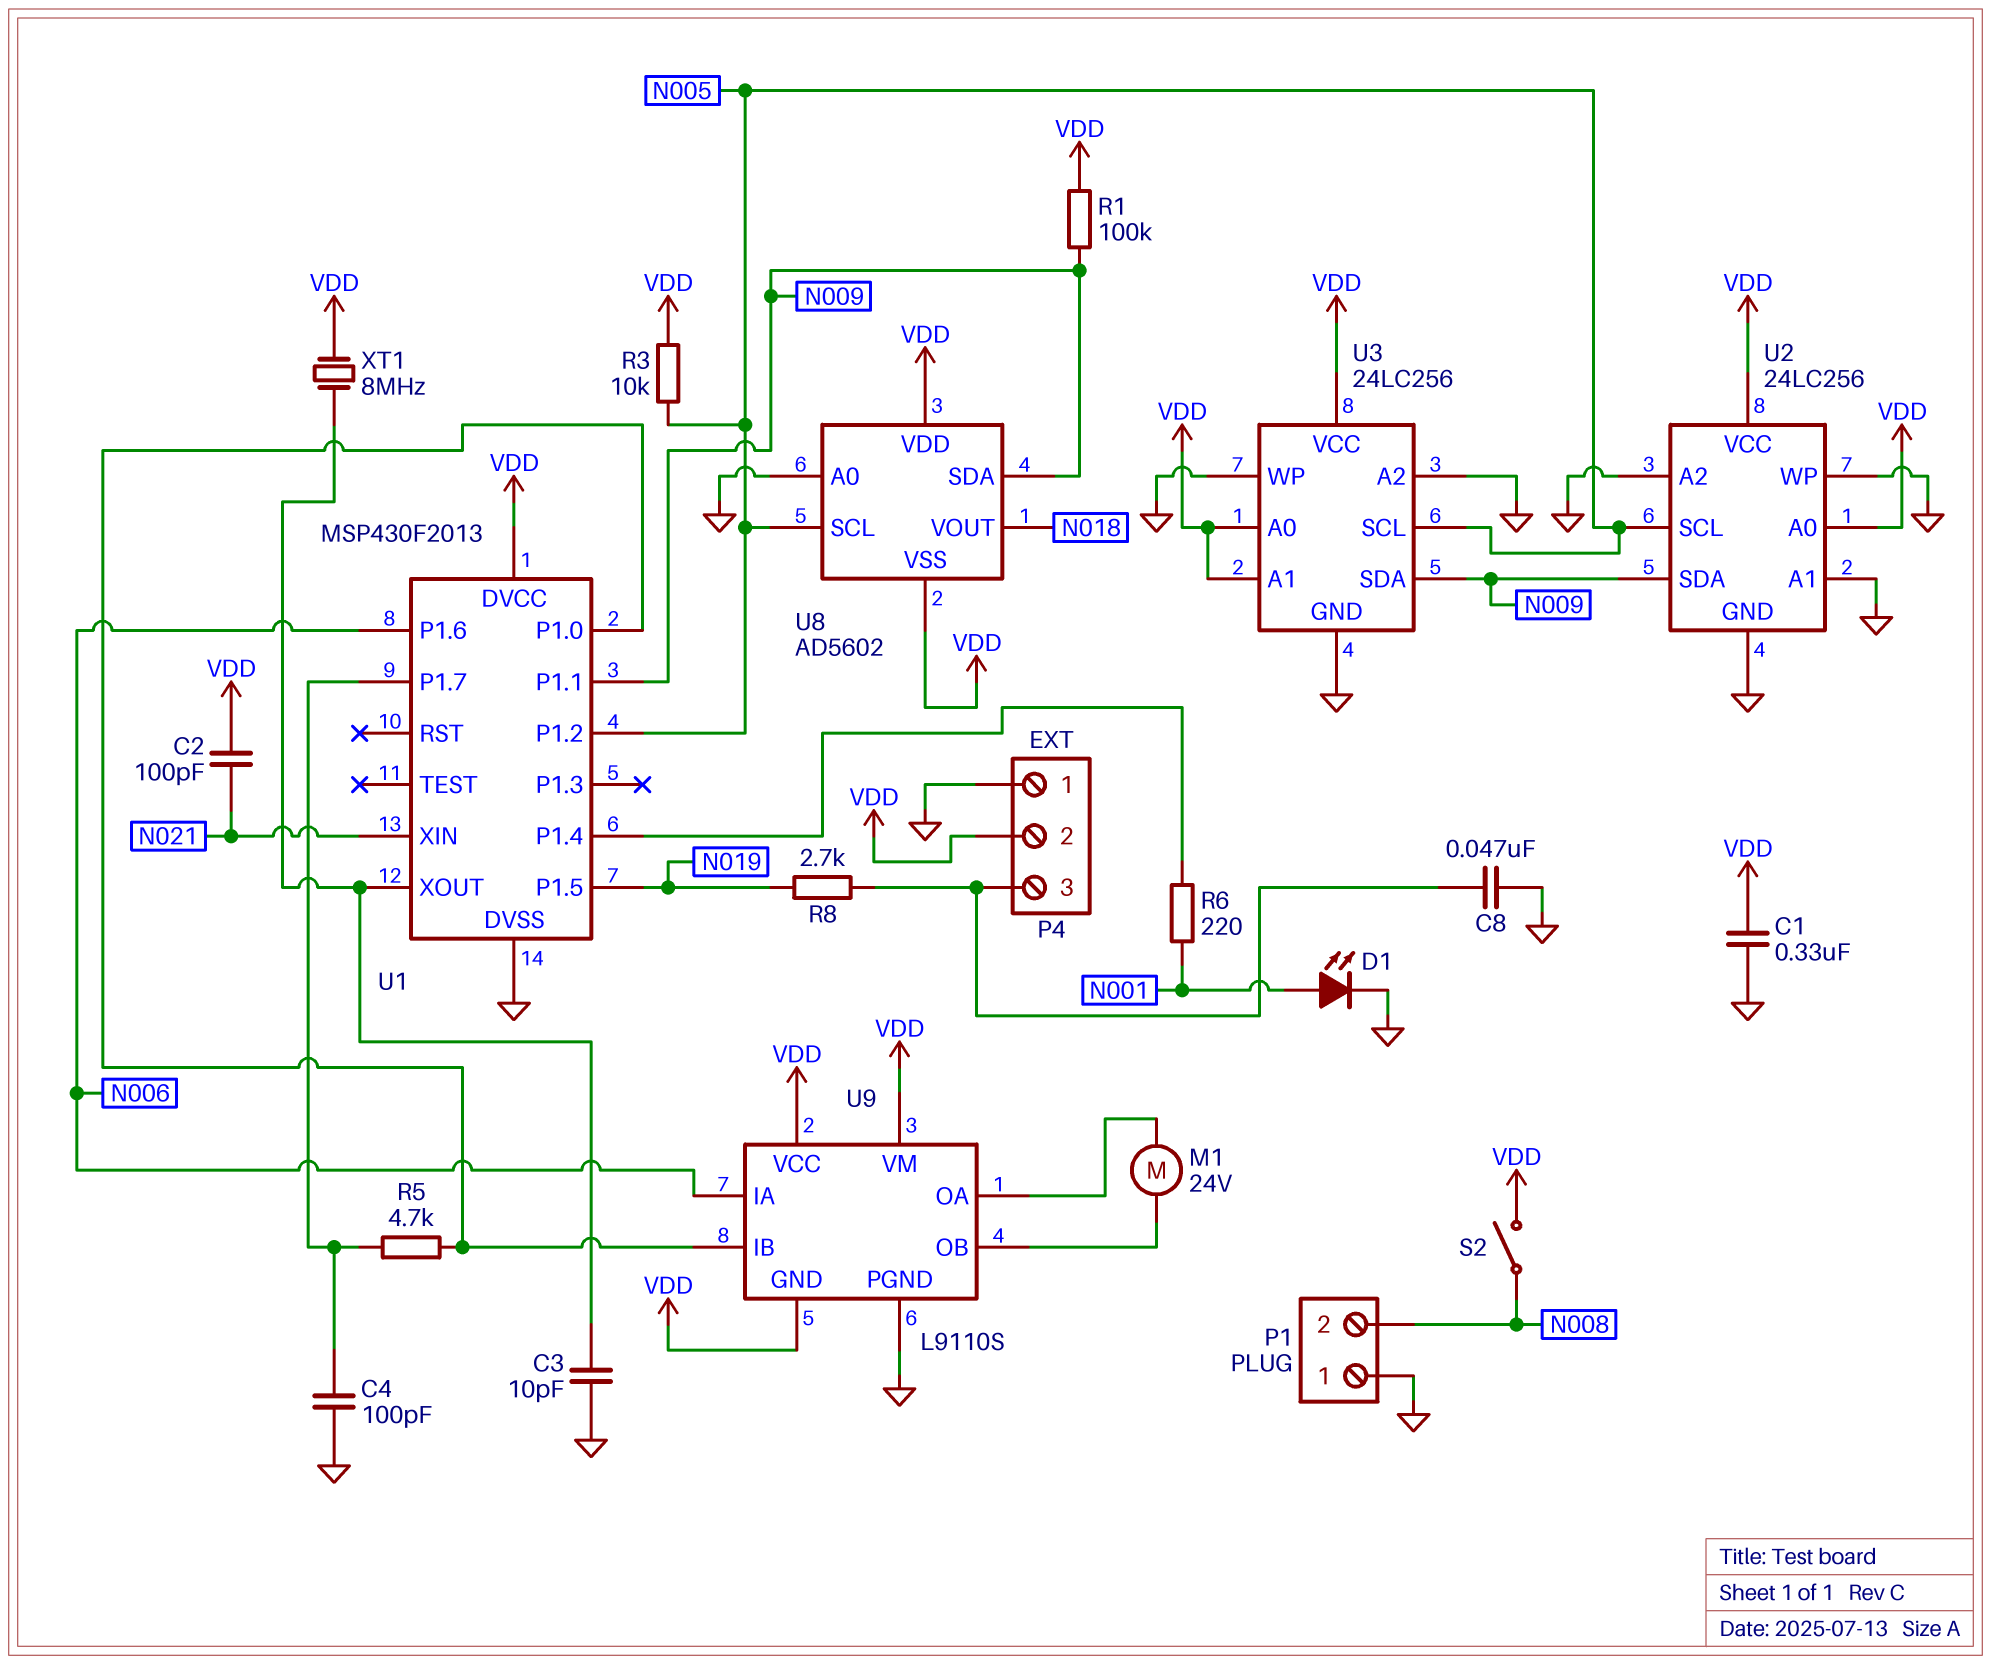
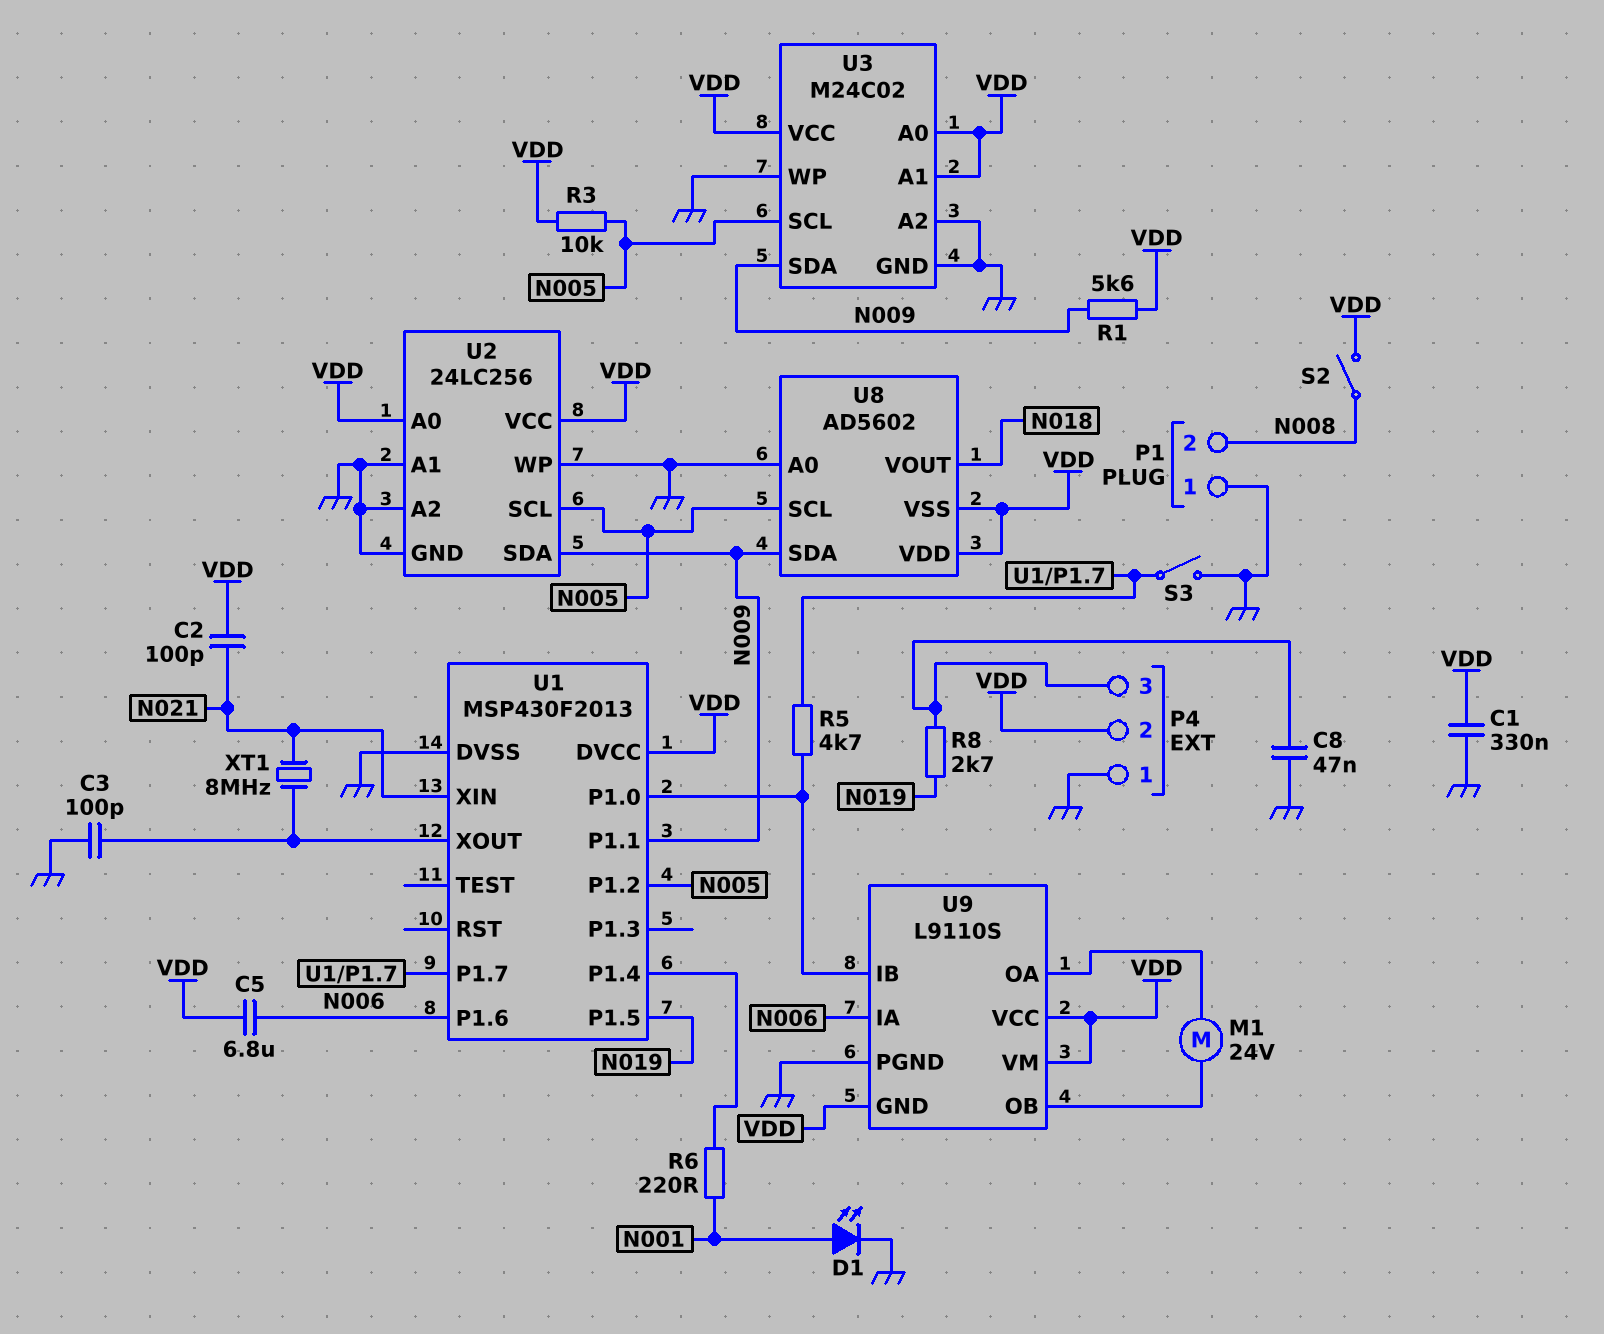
C3: 10pF (GND, U1/XOUT) -> 100pF (GND, U1/XOUT)
C4: 100pF (GND, U1/P1.7) -> none
C5: none -> 6.8uF (N006, VDD)
R1: 100k (N009, VDD) -> 5.6k (N009, VDD)
S3: none -> switch (GND, U1/P1.7)
U3: 24LC256 -> M24C02
XT1: 8MHz (U1/XOUT, VDD) -> 8MHz (N021, U1/XOUT)

